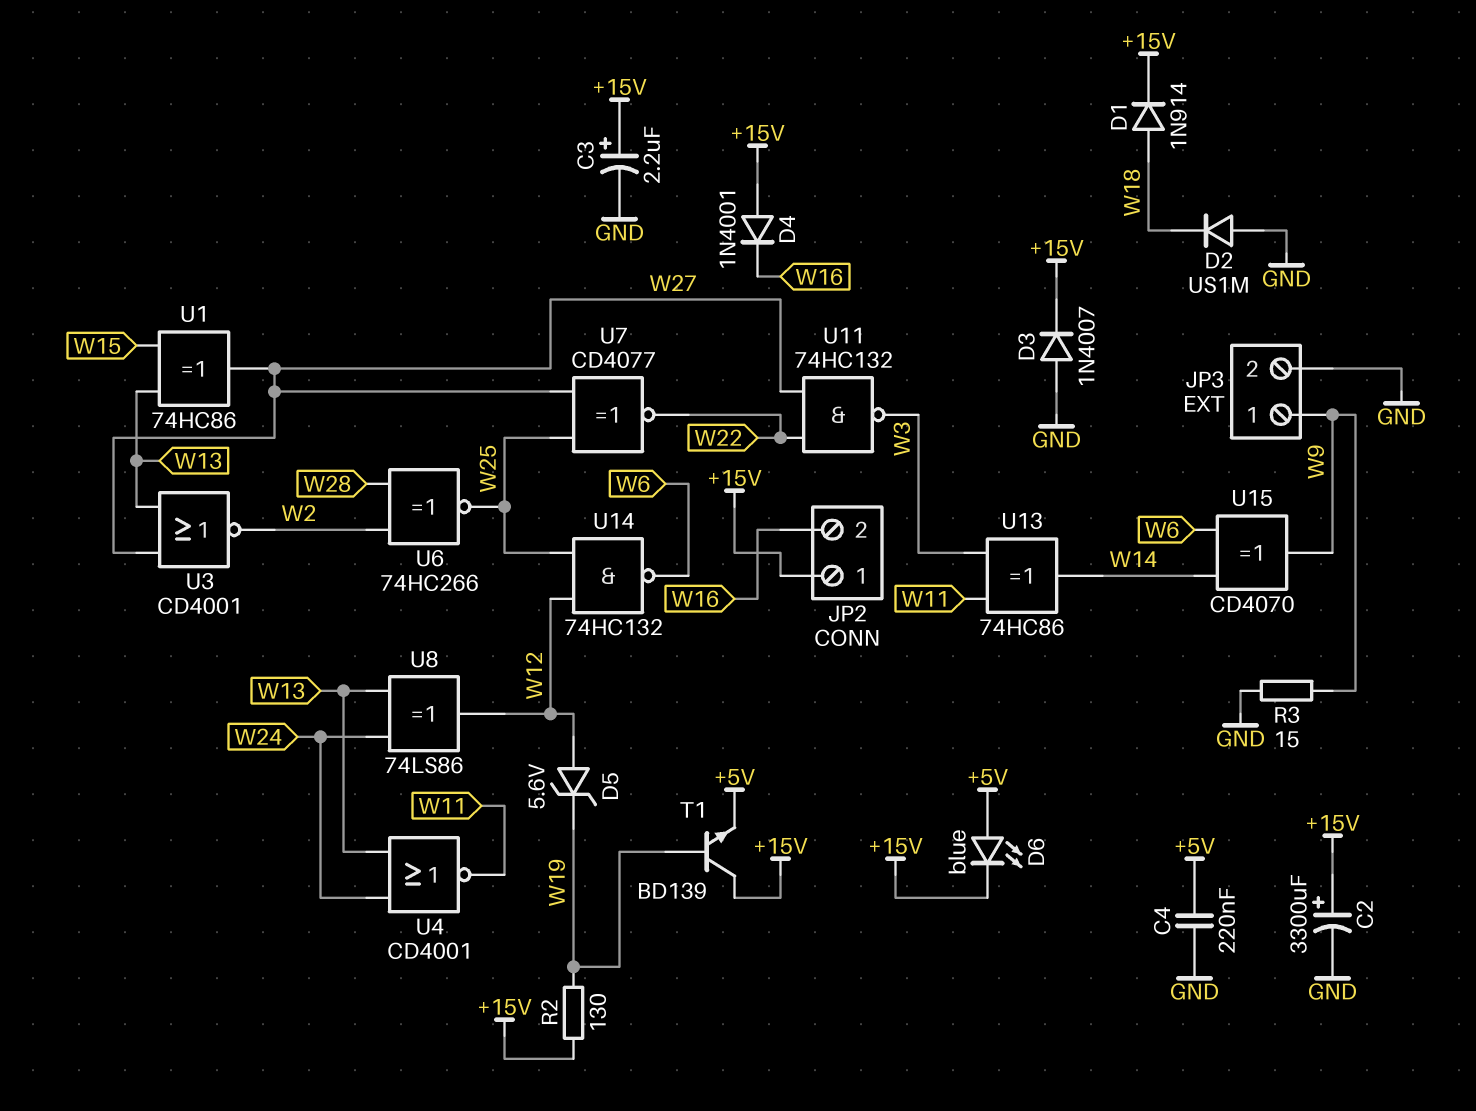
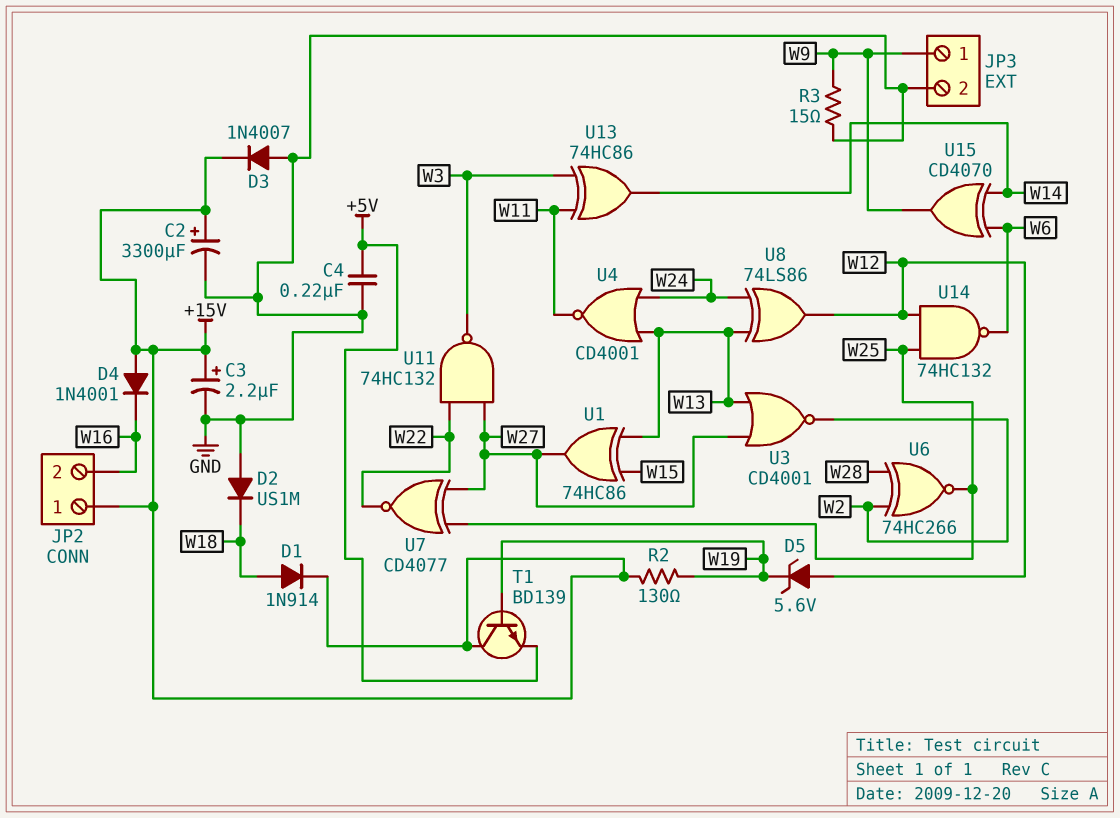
D6: LED blue (A +5V, K +15V) -> none

